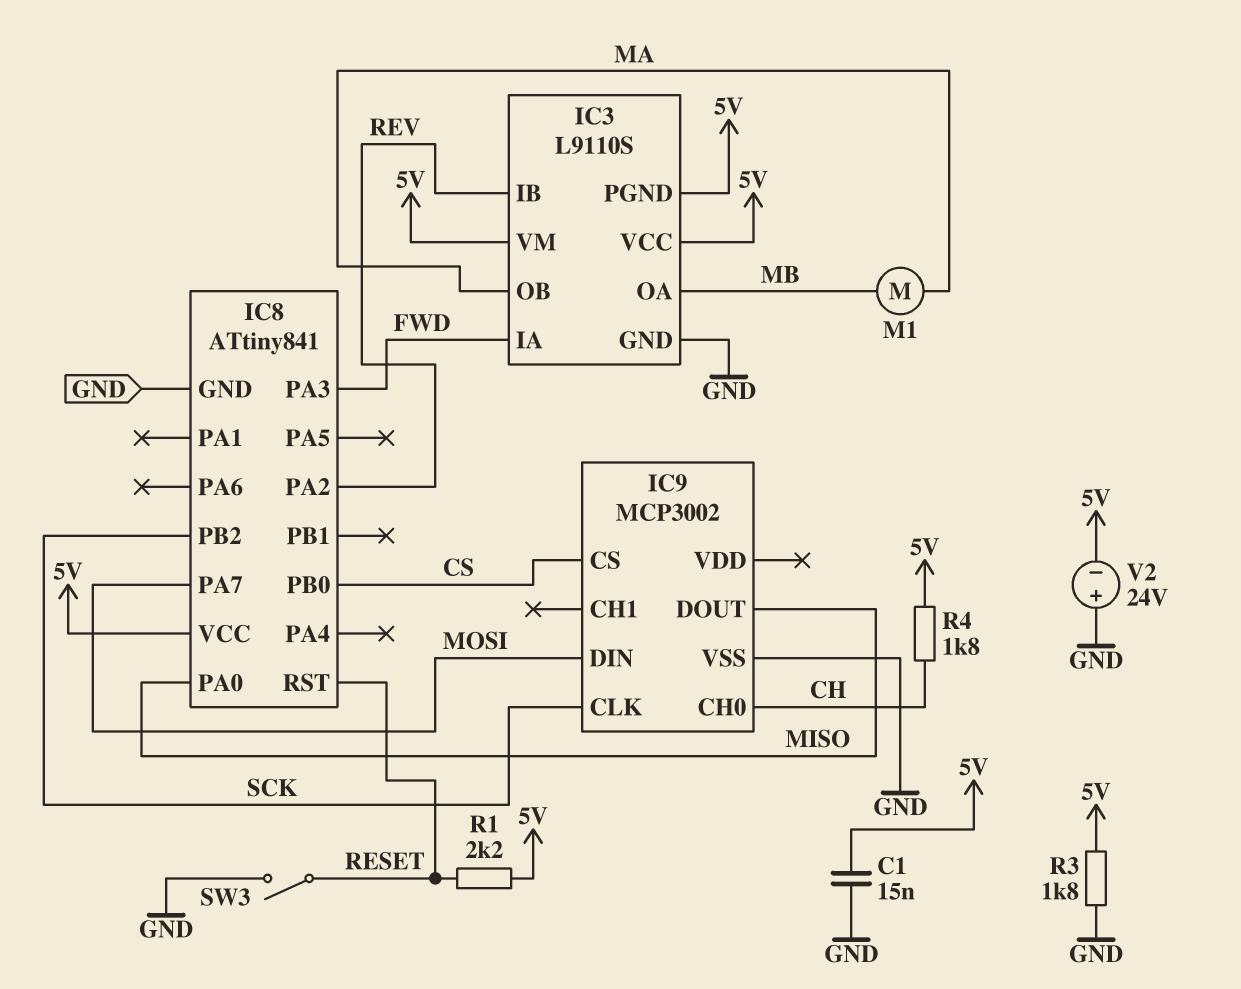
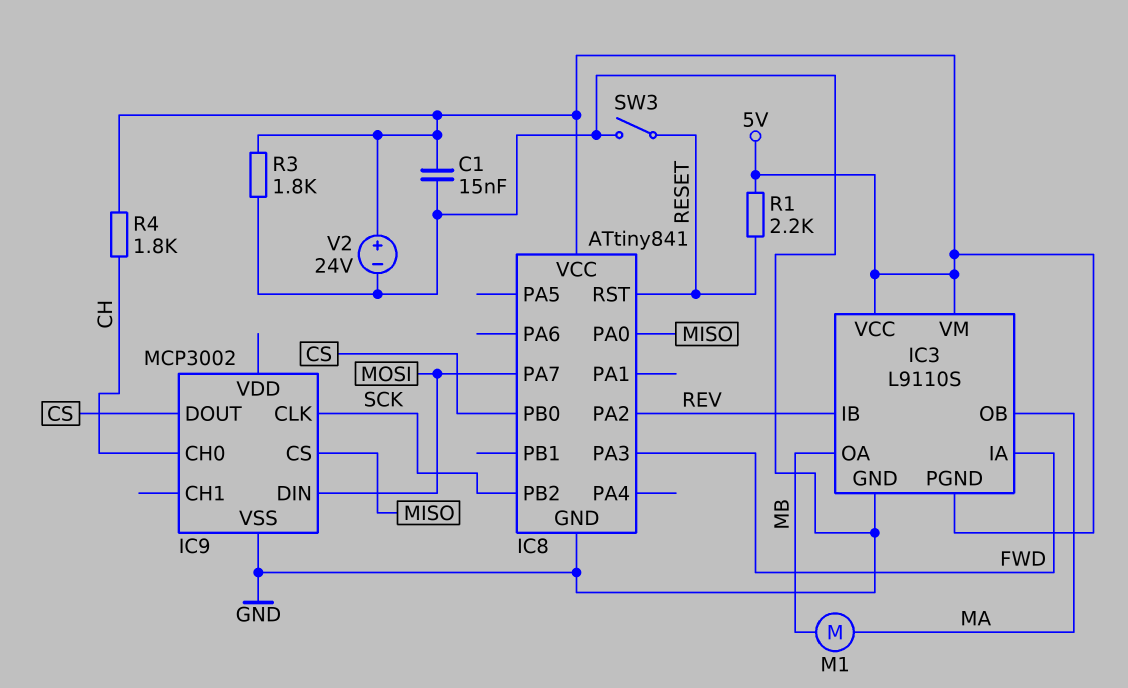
IC9 pin CS: CS -> MISO
IC9 pin DOUT: MISO -> CS
V2: 24V (plus GND, minus 5V) -> 24V (plus 5V, minus GND)

